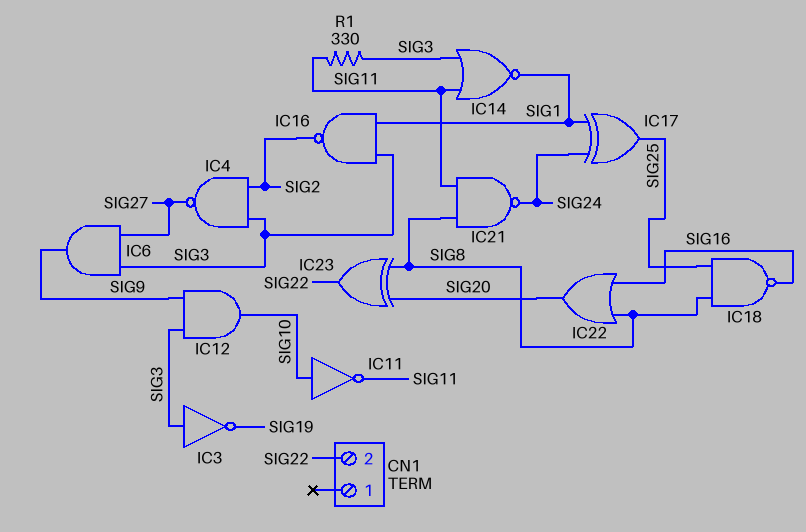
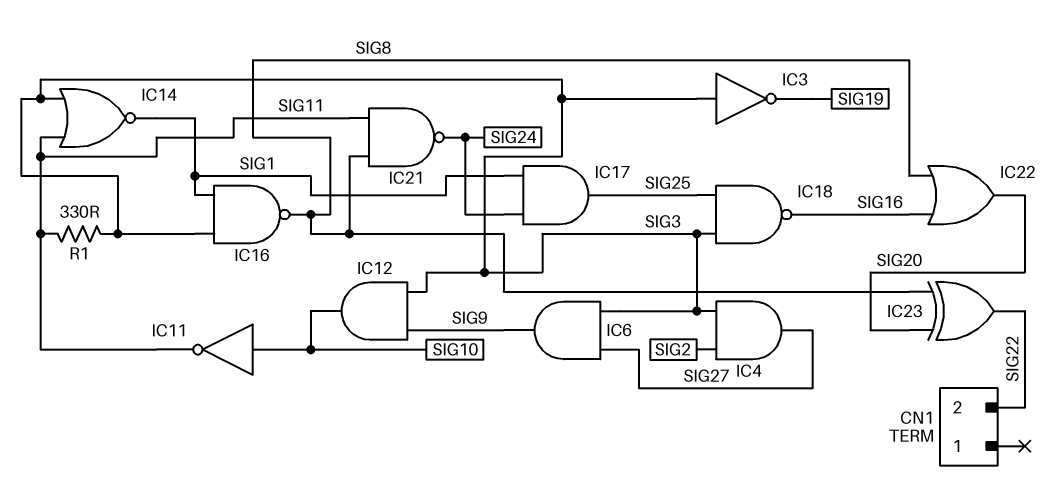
IC4: NAND (in SIG2, in SIG3, out SIG27) -> AND (in SIG2, in SIG3, out SIG27)
IC16: NAND (in SIG1, in SIG3, out SIG2) -> NAND (in SIG1, in SIG3, out SIG8)
IC17: XOR (in SIG1, in SIG24, out SIG25) -> AND (in SIG1, in SIG24, out SIG25)
IC18: NAND (in SIG8, in SIG25, out SIG16) -> NAND (in SIG3, in SIG25, out SIG16)

